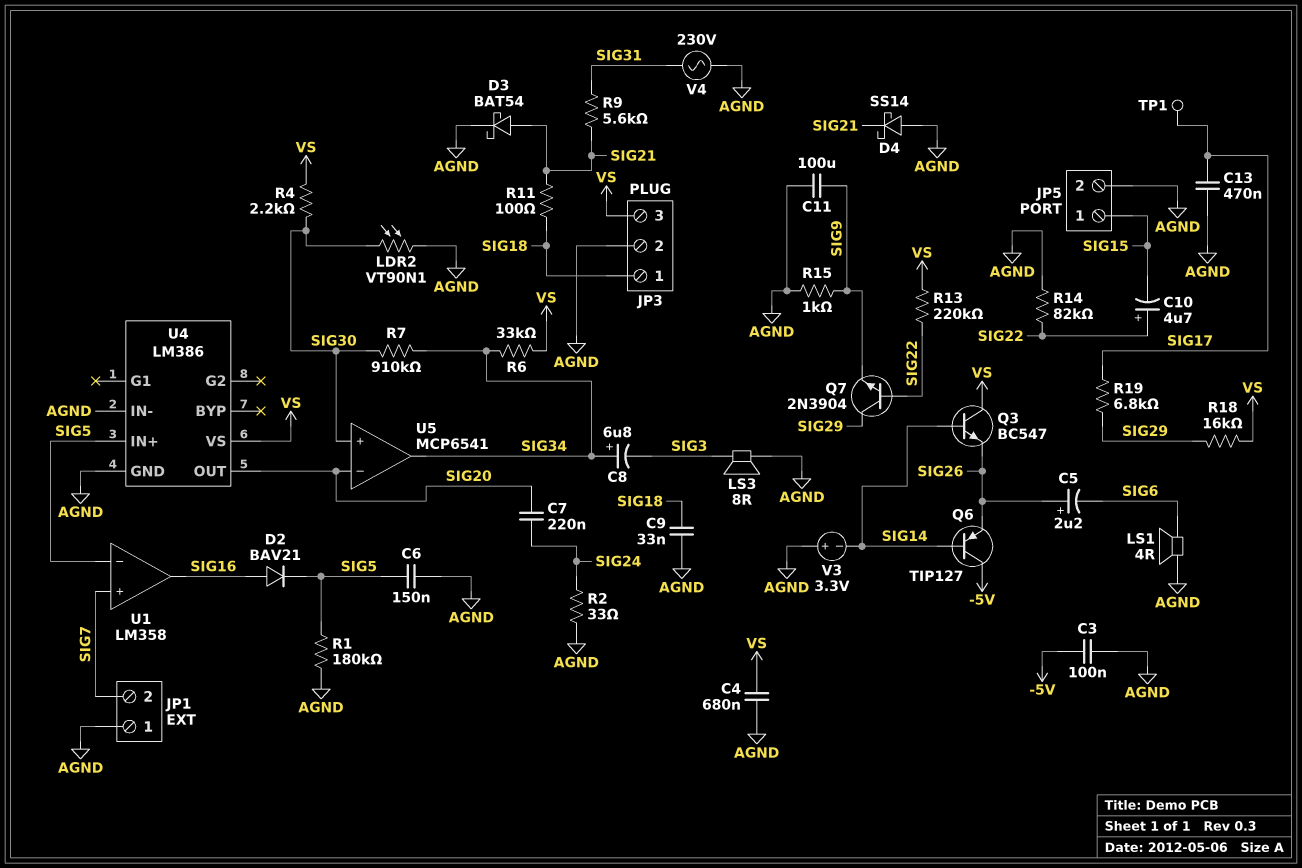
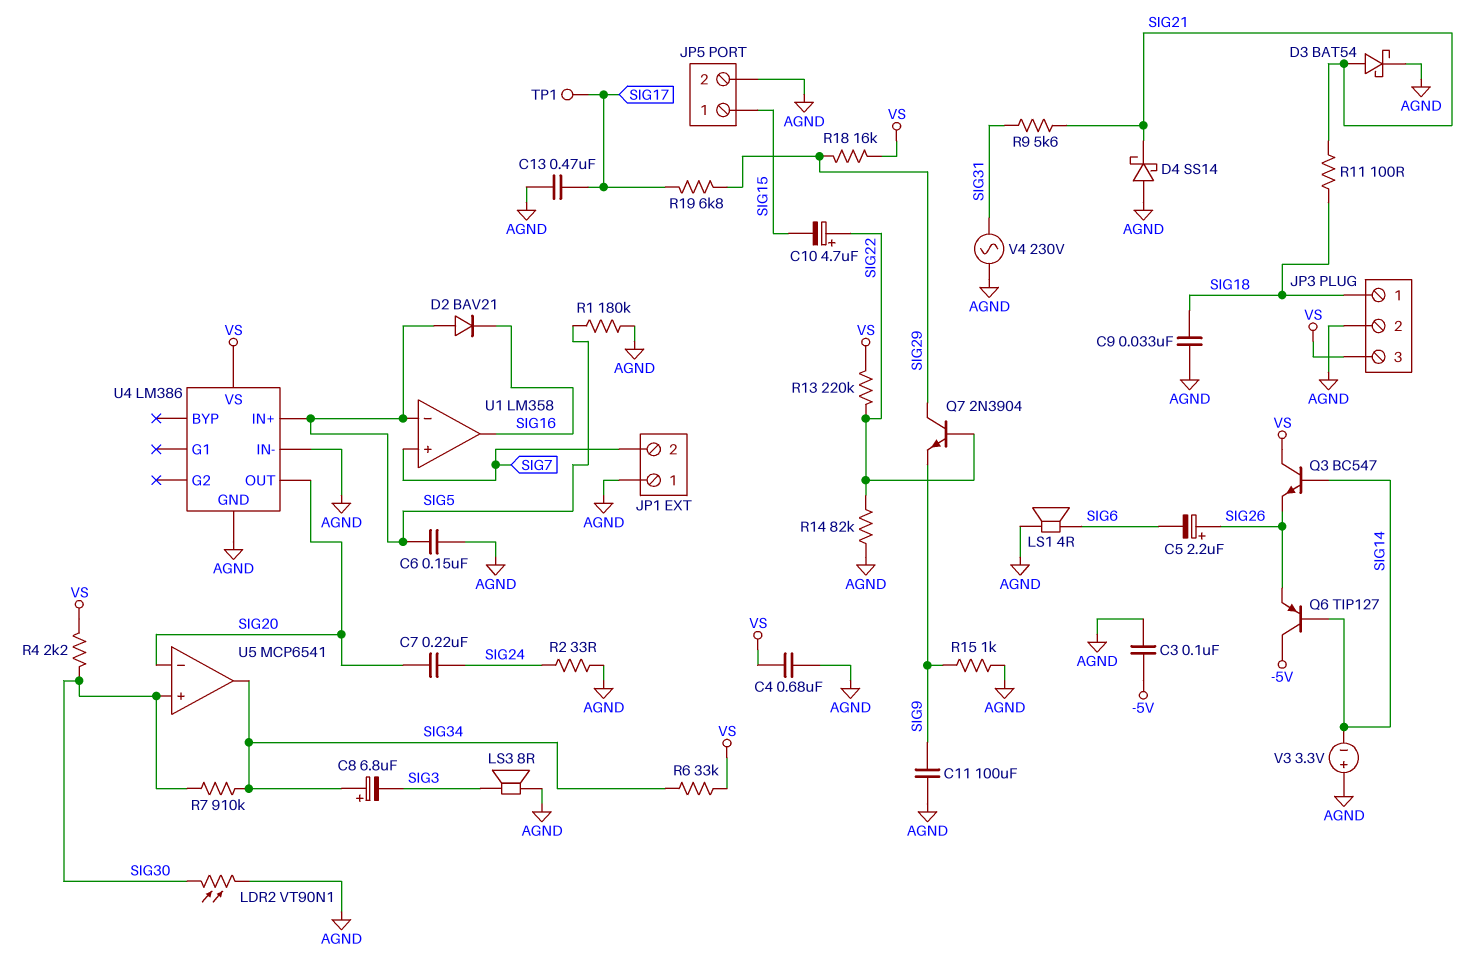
D2: diode BAV21 (A SIG16, K SIG5) -> diode BAV21 (A SIG5, K SIG16)

